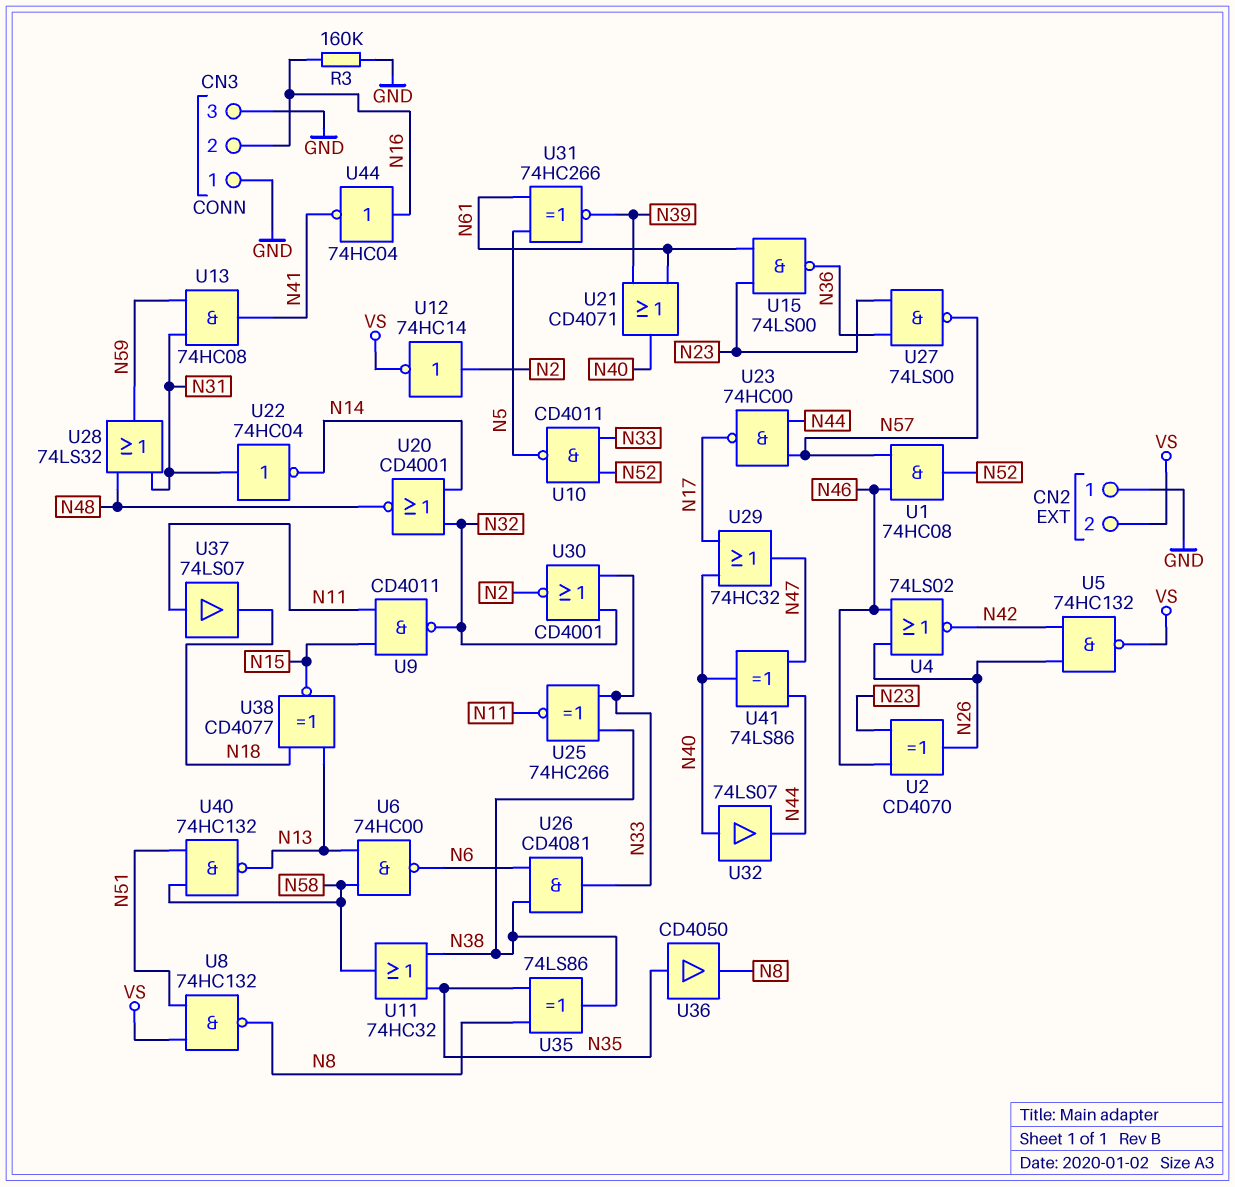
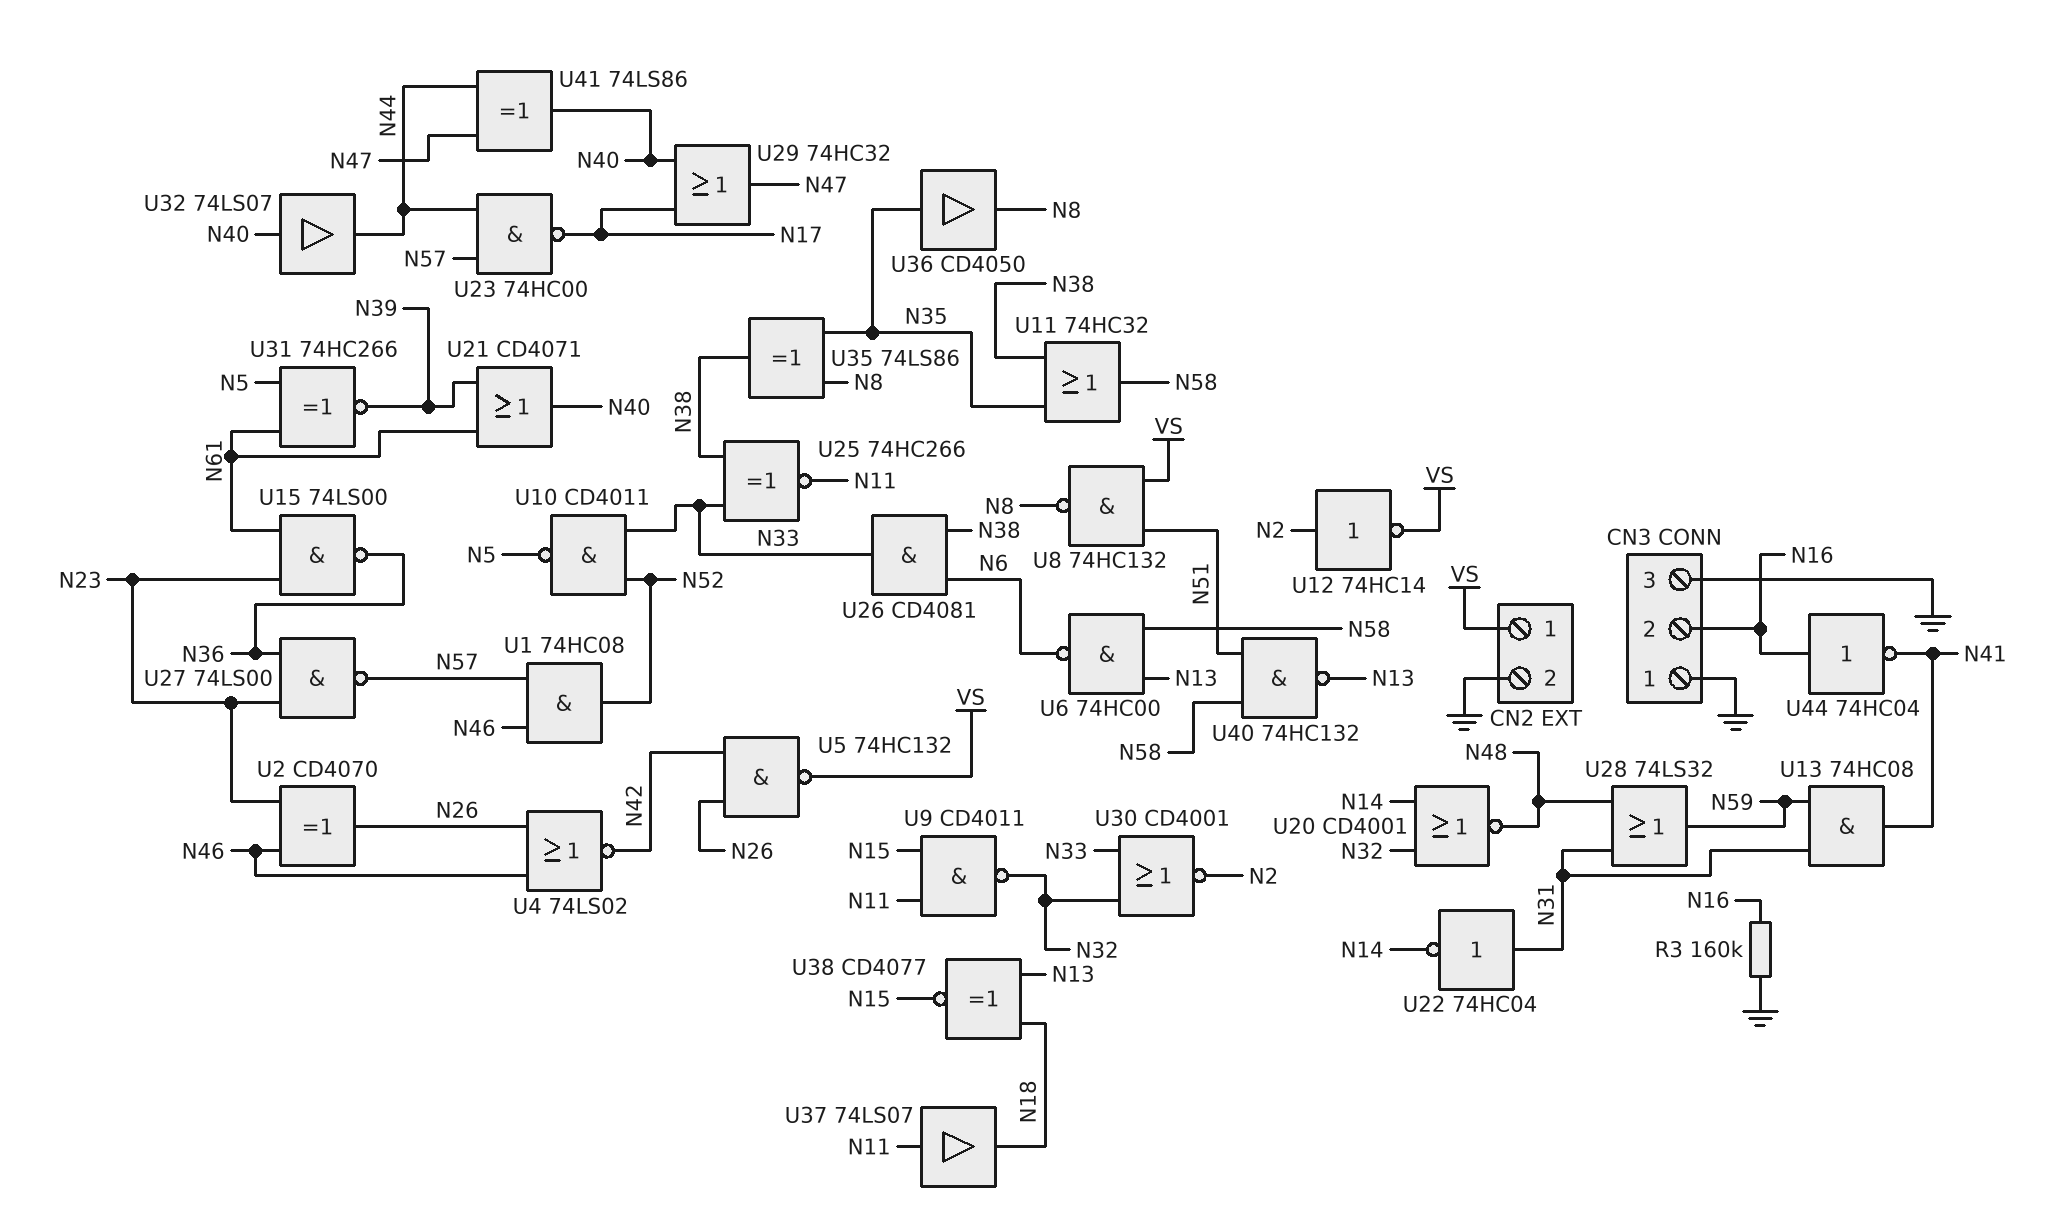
CN2 pin 1: GND -> VS
CN2 pin 2: VS -> GND

